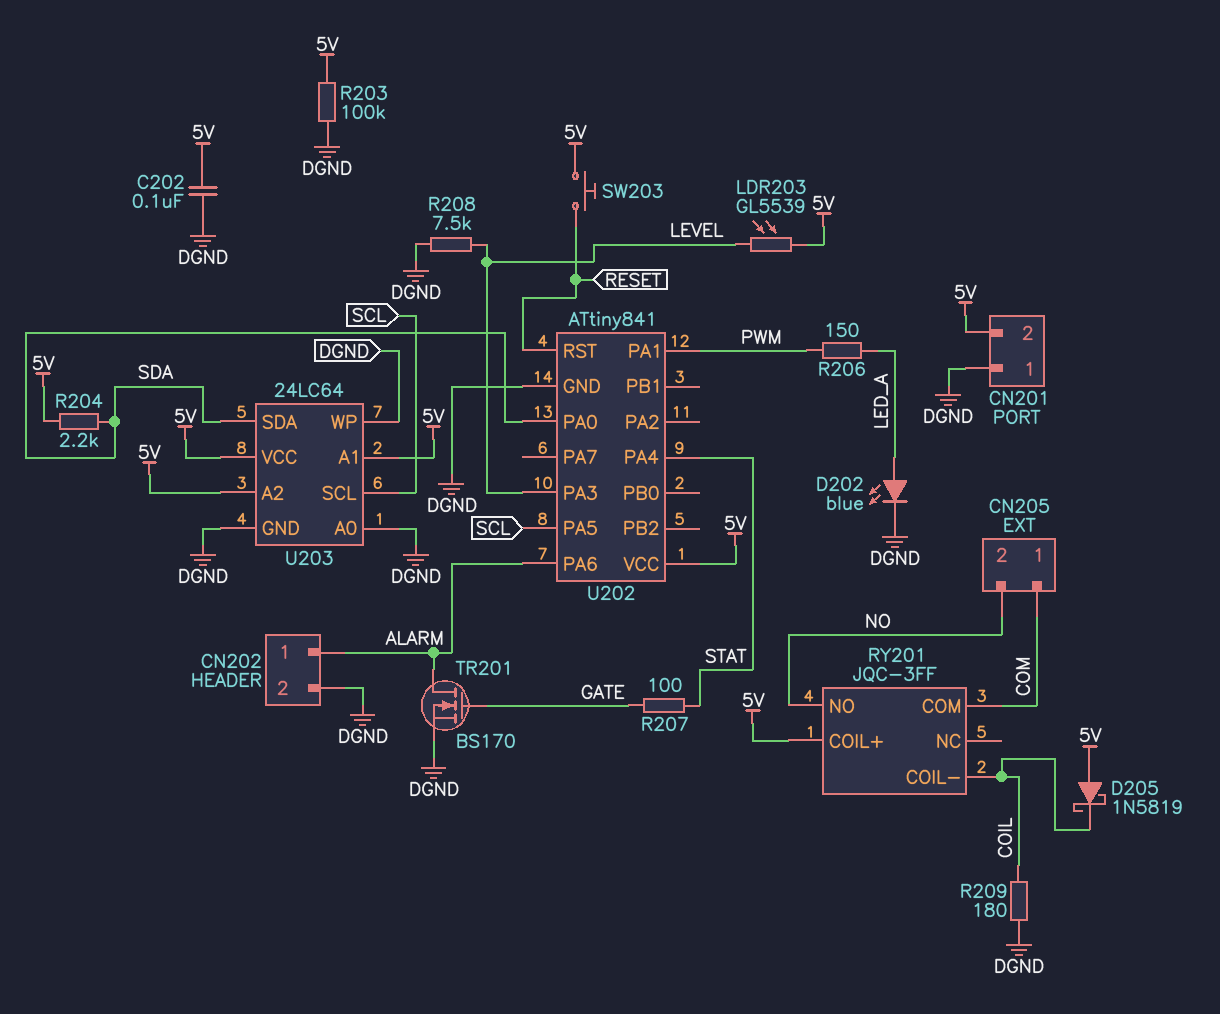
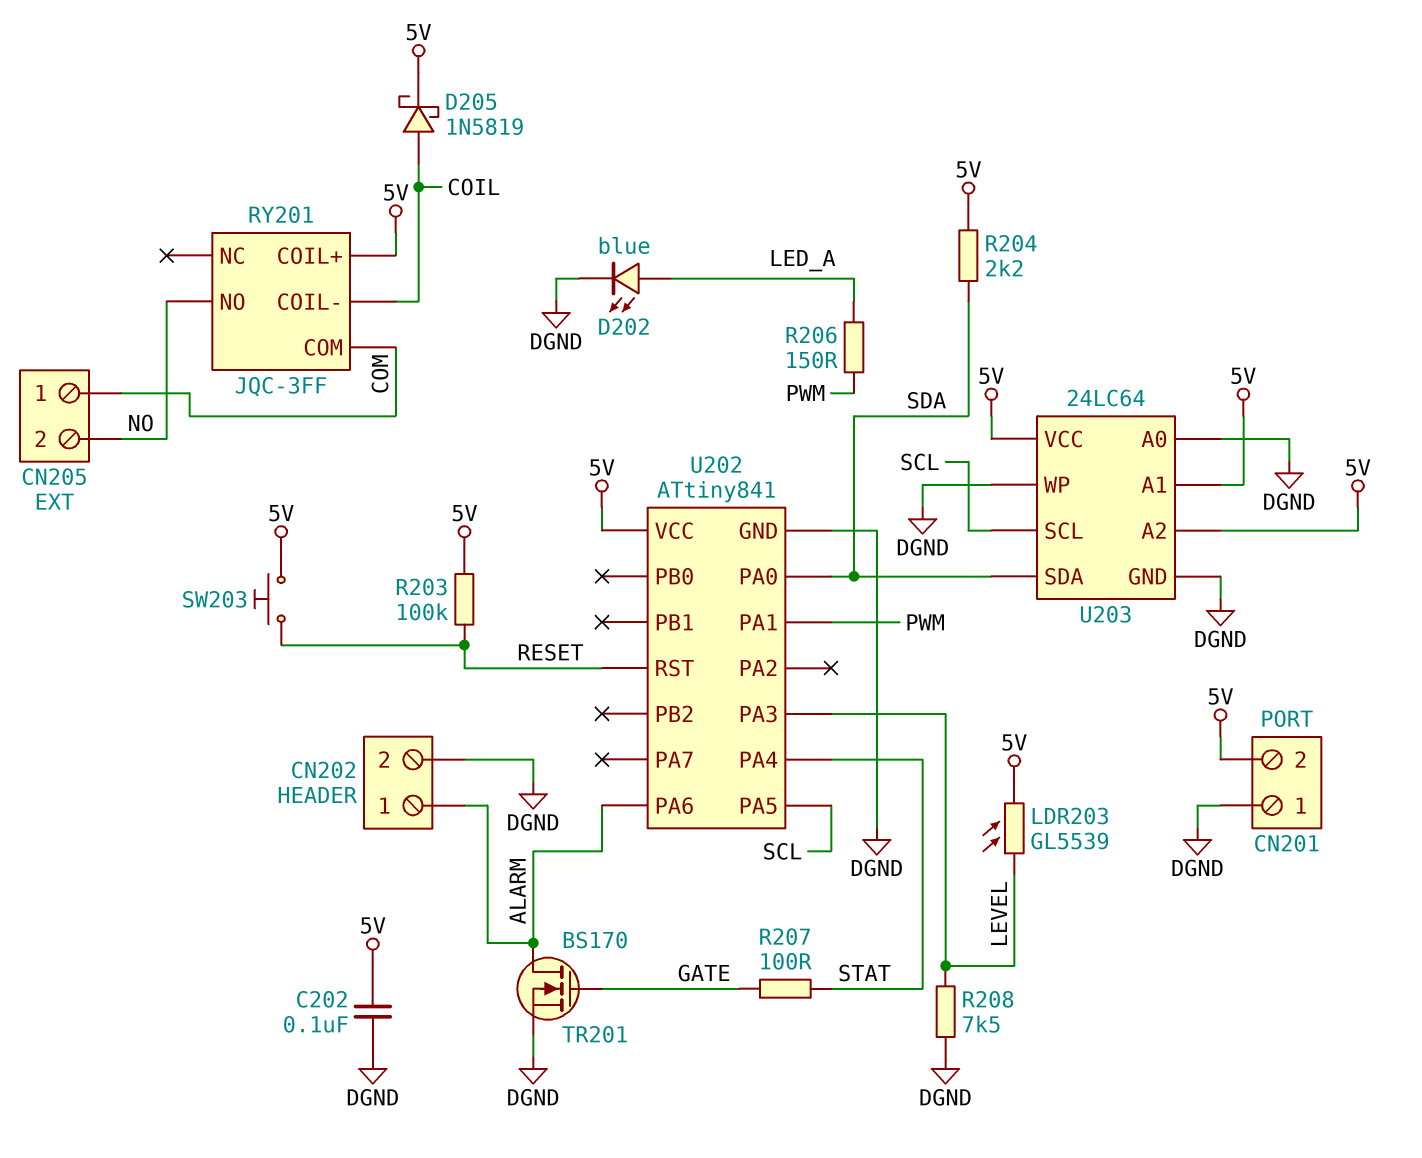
D205: schottky 1N5819 (A 5V, K COIL) -> schottky 1N5819 (A COIL, K 5V)
R203: 100k (5V, DGND) -> 100k (5V, RESET)
R209: 180 (COIL, DGND) -> none

